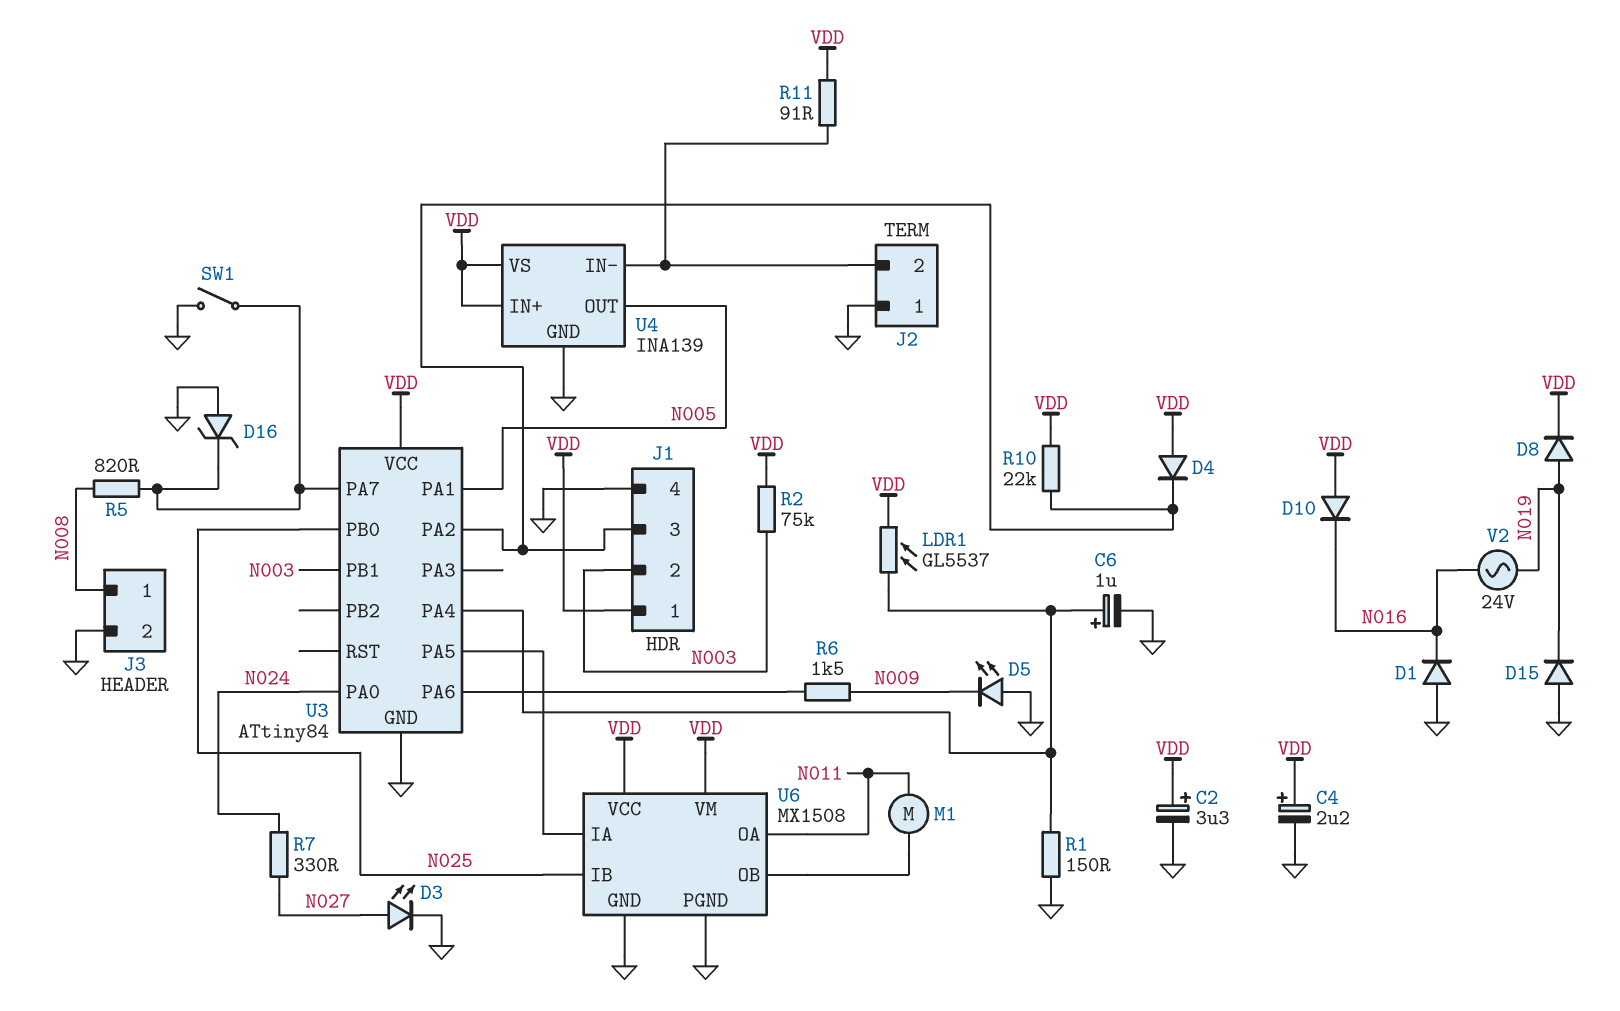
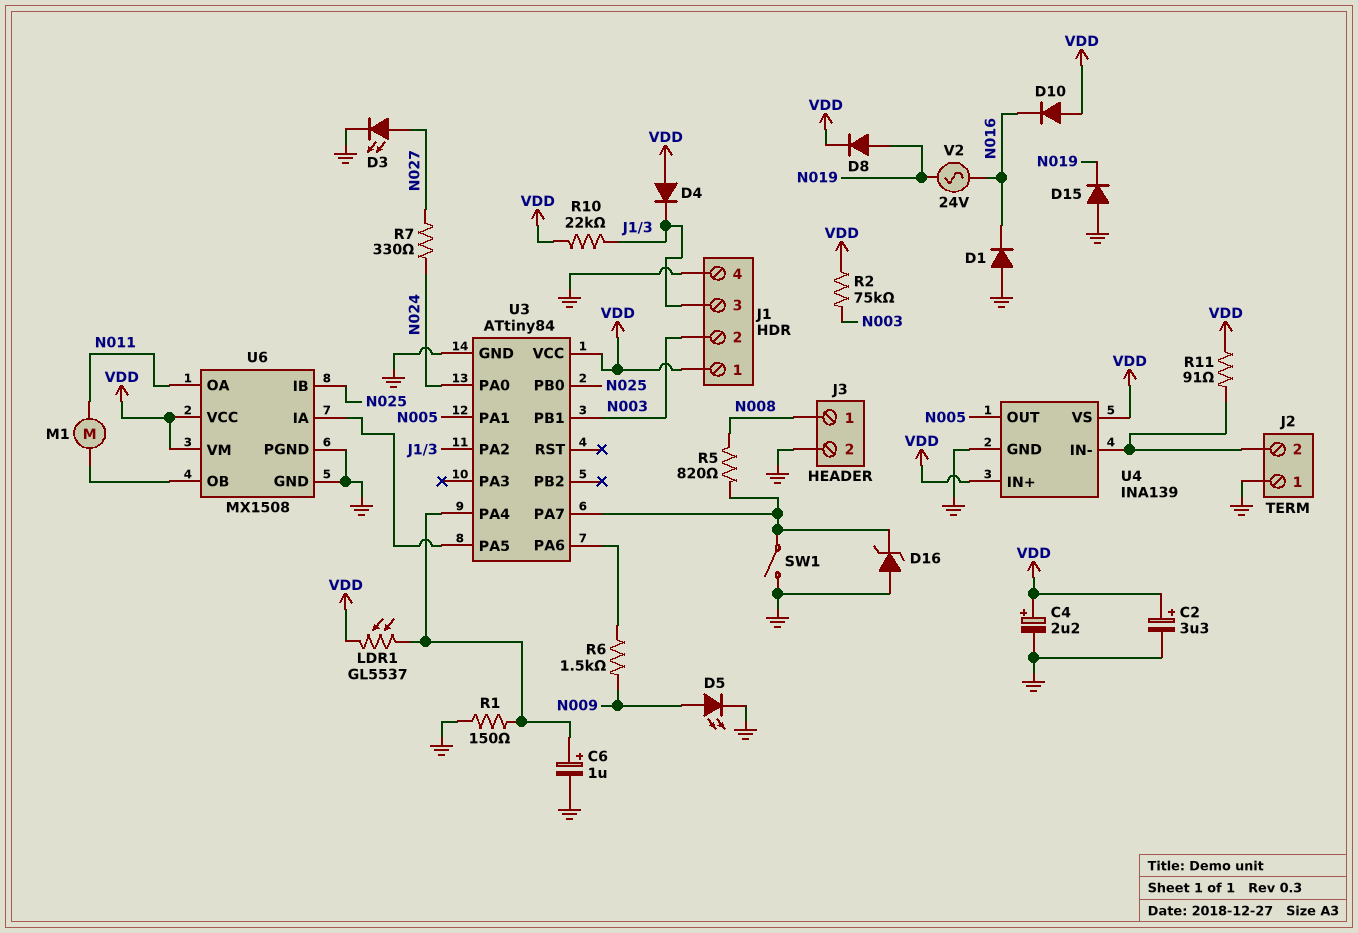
D5: LED (A GND, K N009) -> LED (A N009, K GND)

